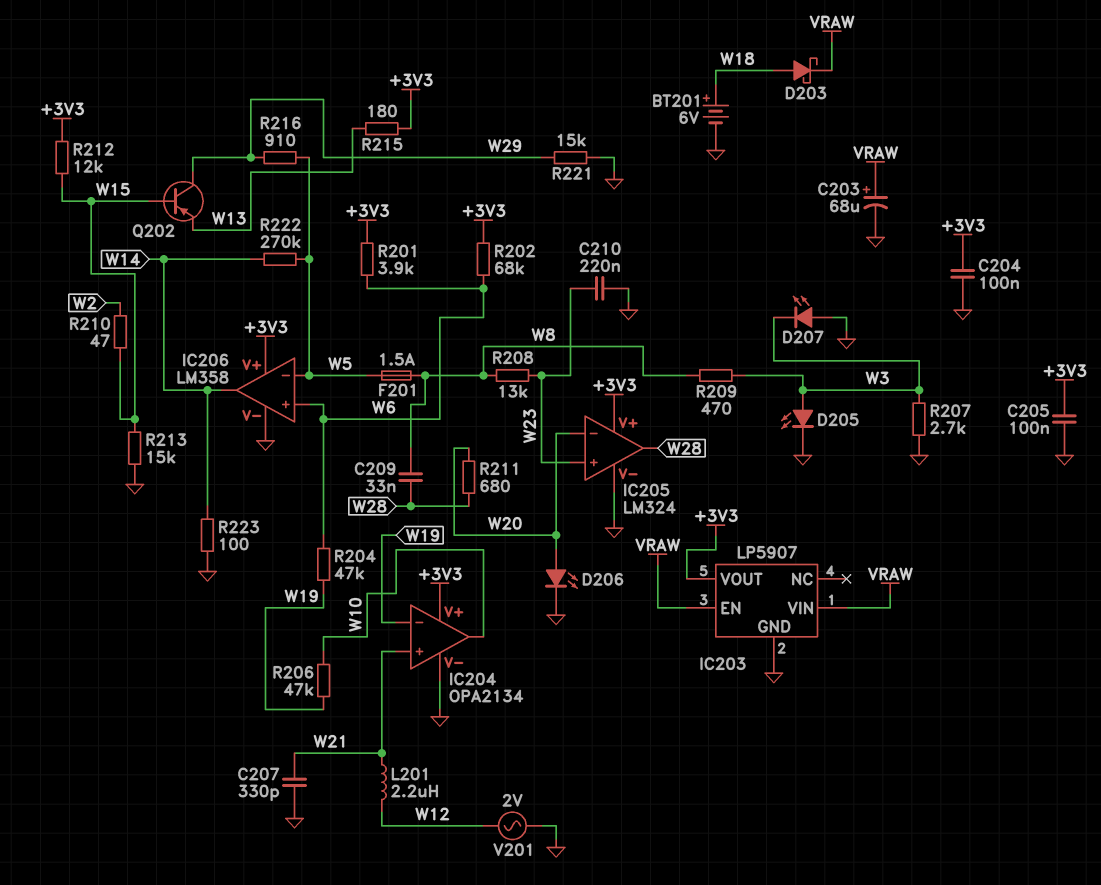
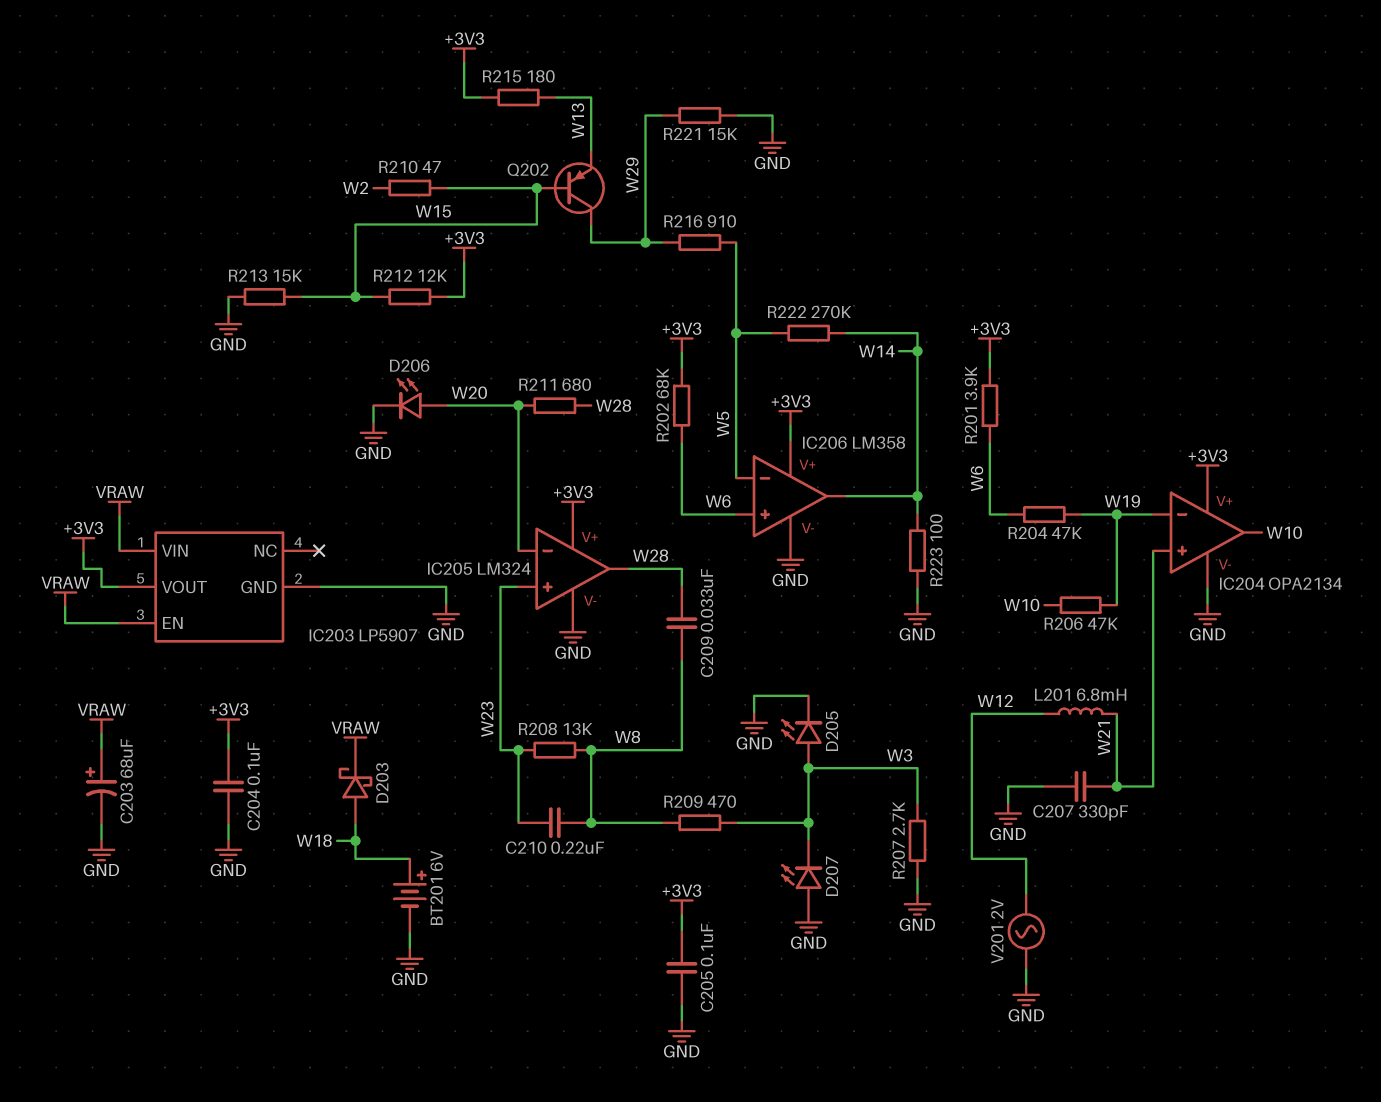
C210: 220nF (GND, W23) -> 220nF (W8, W23)
F201: 1.5A (W5, W8) -> none
L201: 2.2uH (W12, W21) -> 6.8mH (W12, W21)

